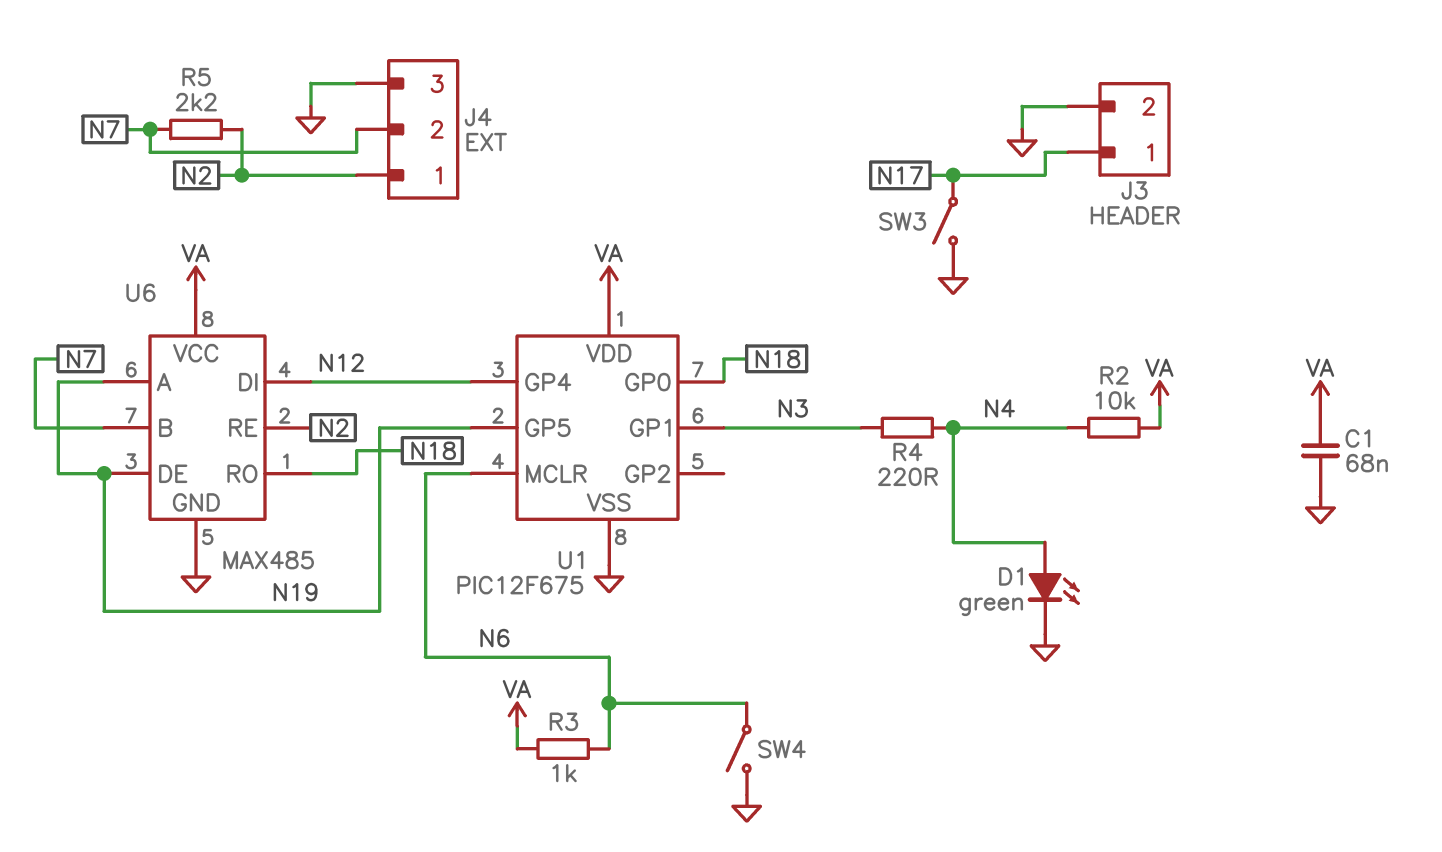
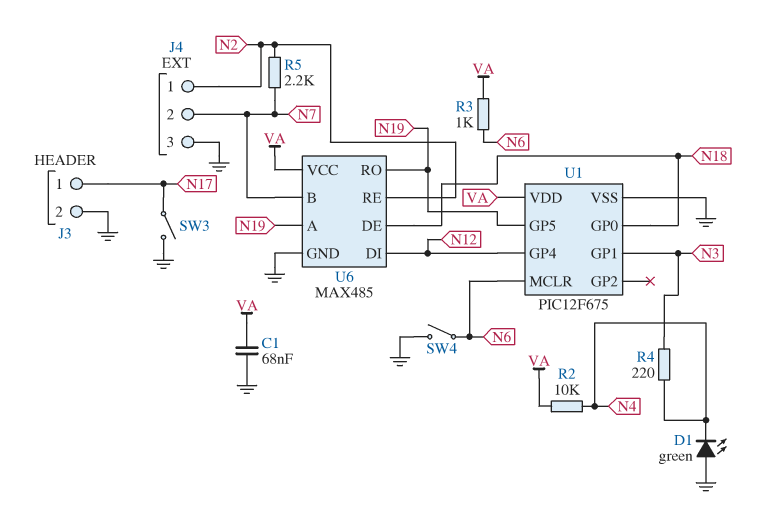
D1: LED green (A N4, K GND) -> LED green (A GND, K N4)
U6 pin DE: N19 -> N18
U6 pin RO: N18 -> N19

